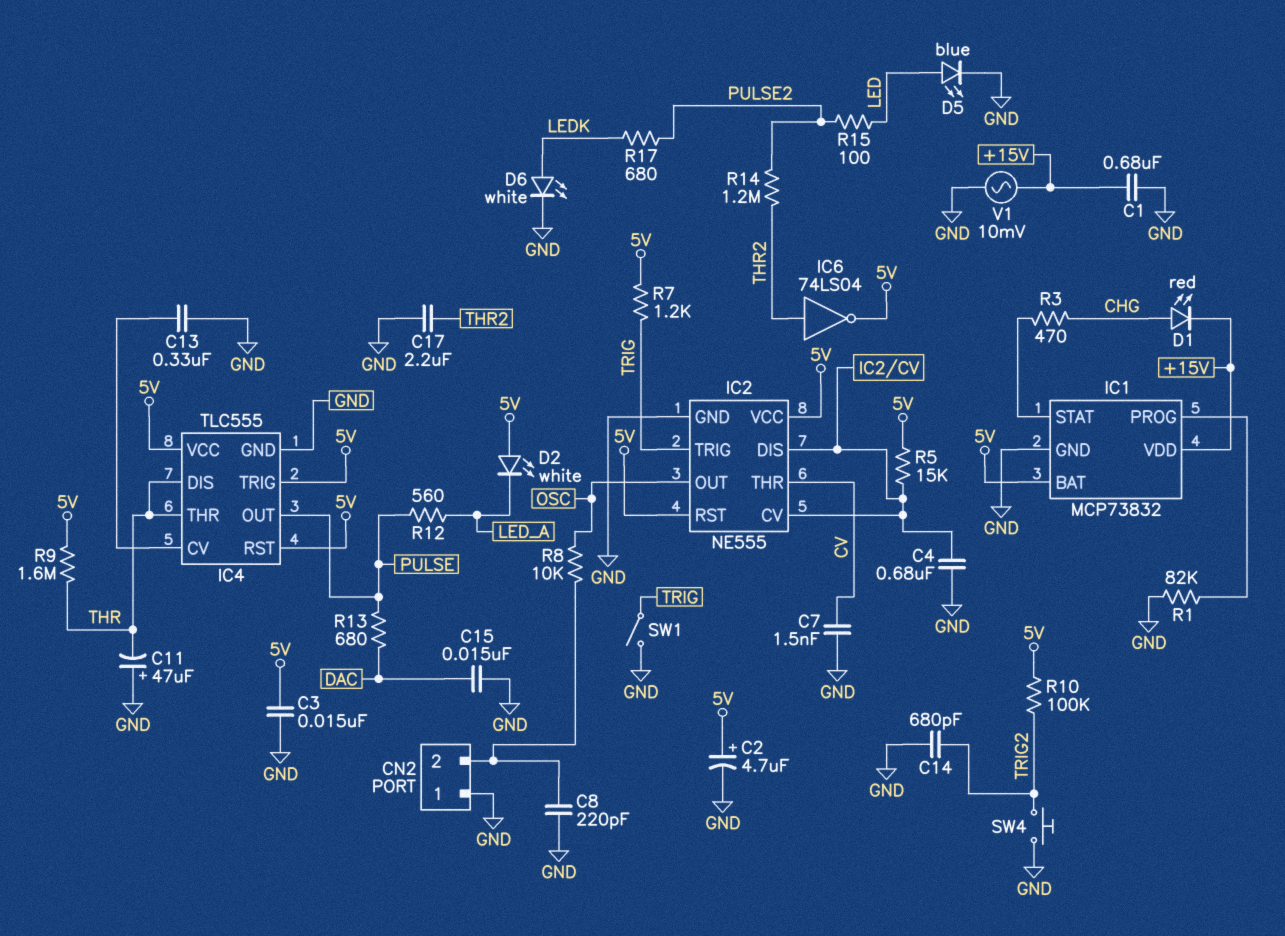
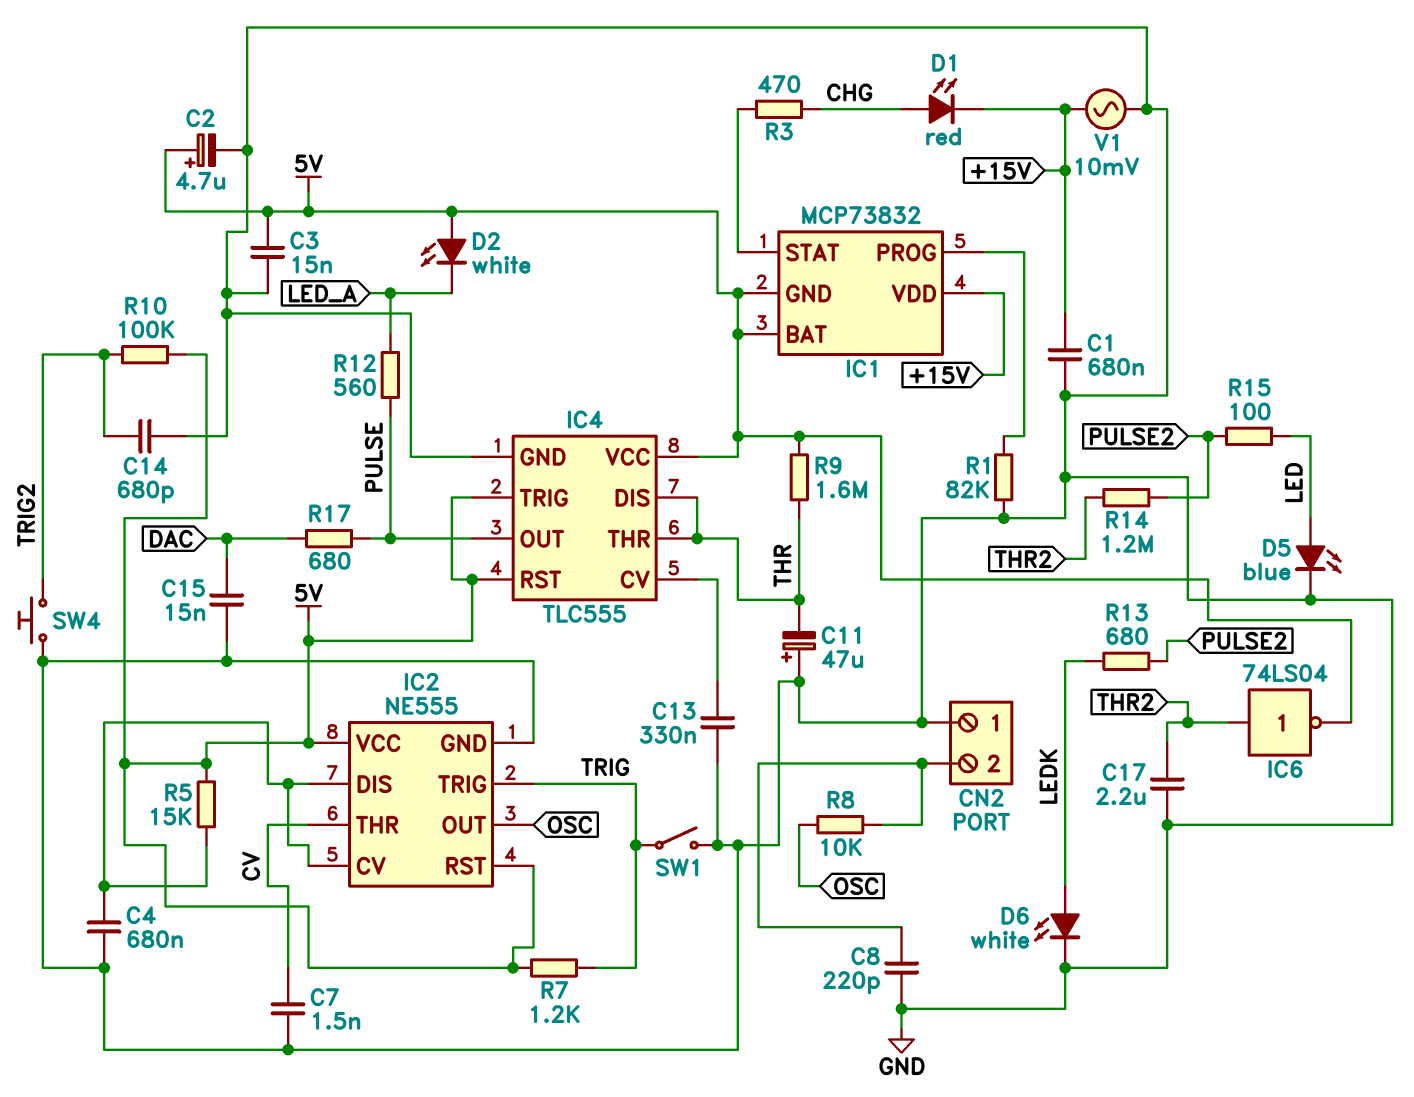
IC1 pin GND: GND -> 5V
R13: 680 (DAC, PULSE) -> 680 (LEDK, PULSE2)
R17: 680 (LEDK, PULSE2) -> 680 (DAC, PULSE)

